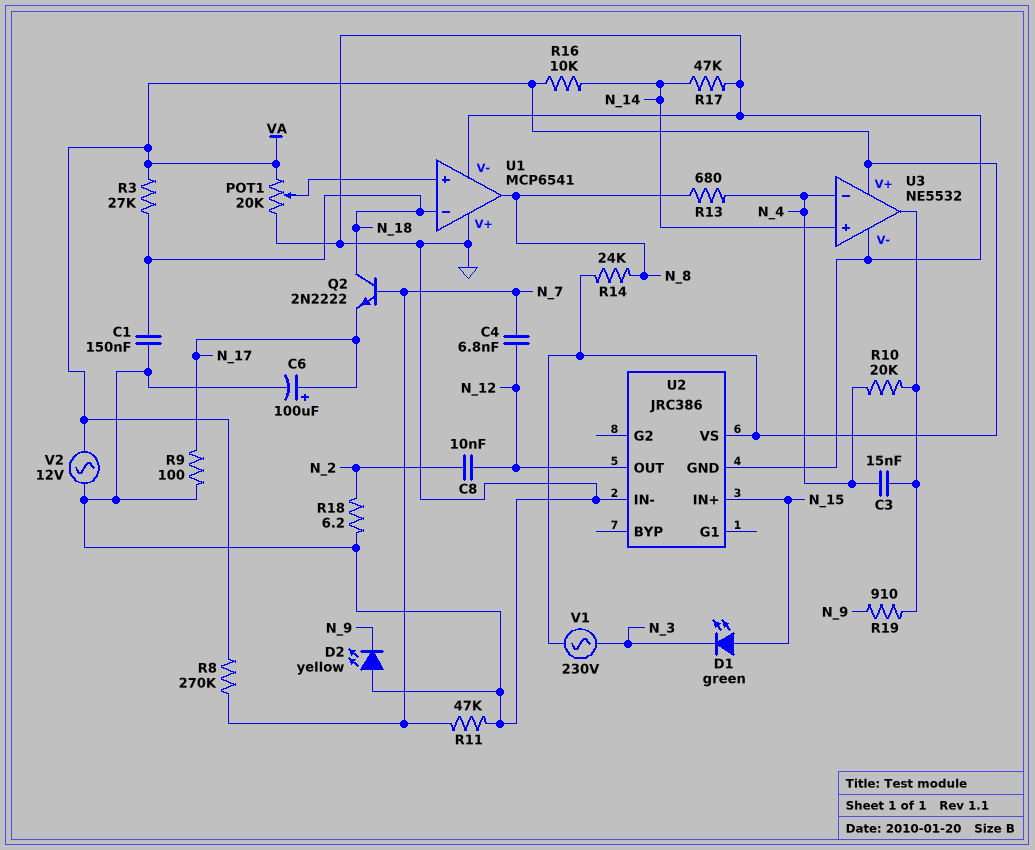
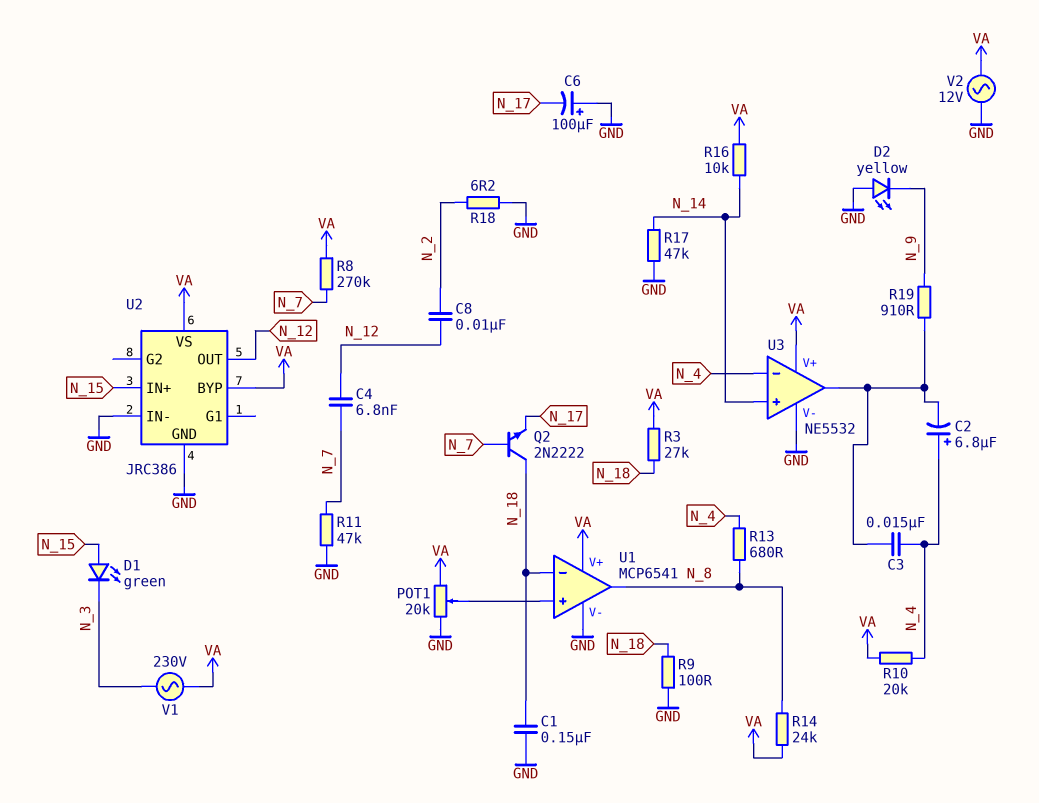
C2: none -> 6.8uF (plus N_4, minus U3/out)
C6: 100uF (plus N_17, minus GND) -> 100uF (plus GND, minus N_17)
R9: 100 (GND, N_17) -> 100 (GND, N_18)
R10: 20k (N_4, U3/out) -> 20k (N_4, VA)
U1 pin V+: GND -> VA
U2 pin BYP: none -> VA

